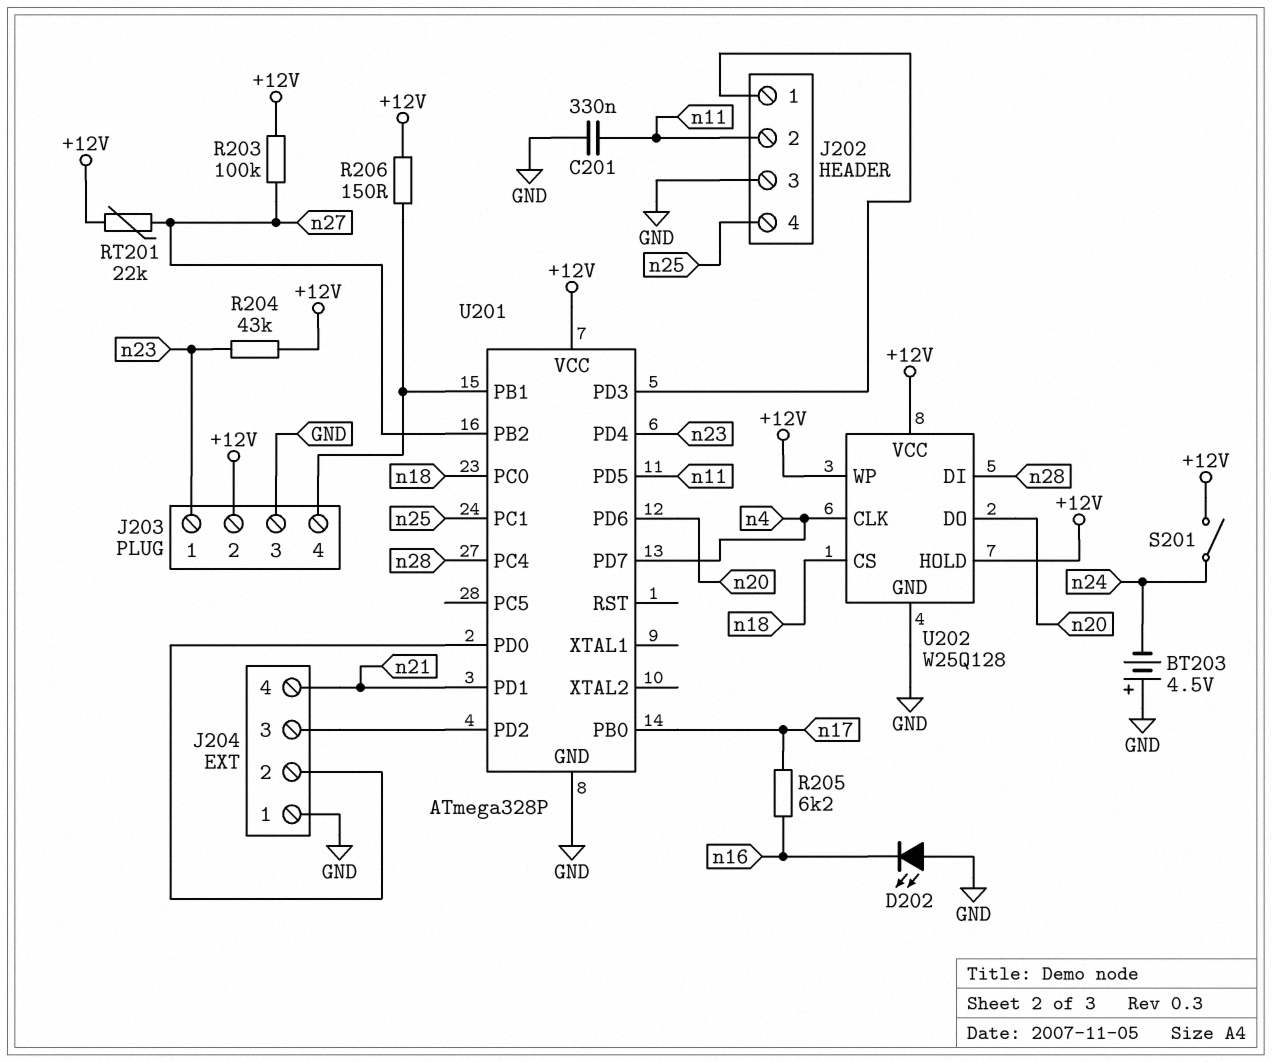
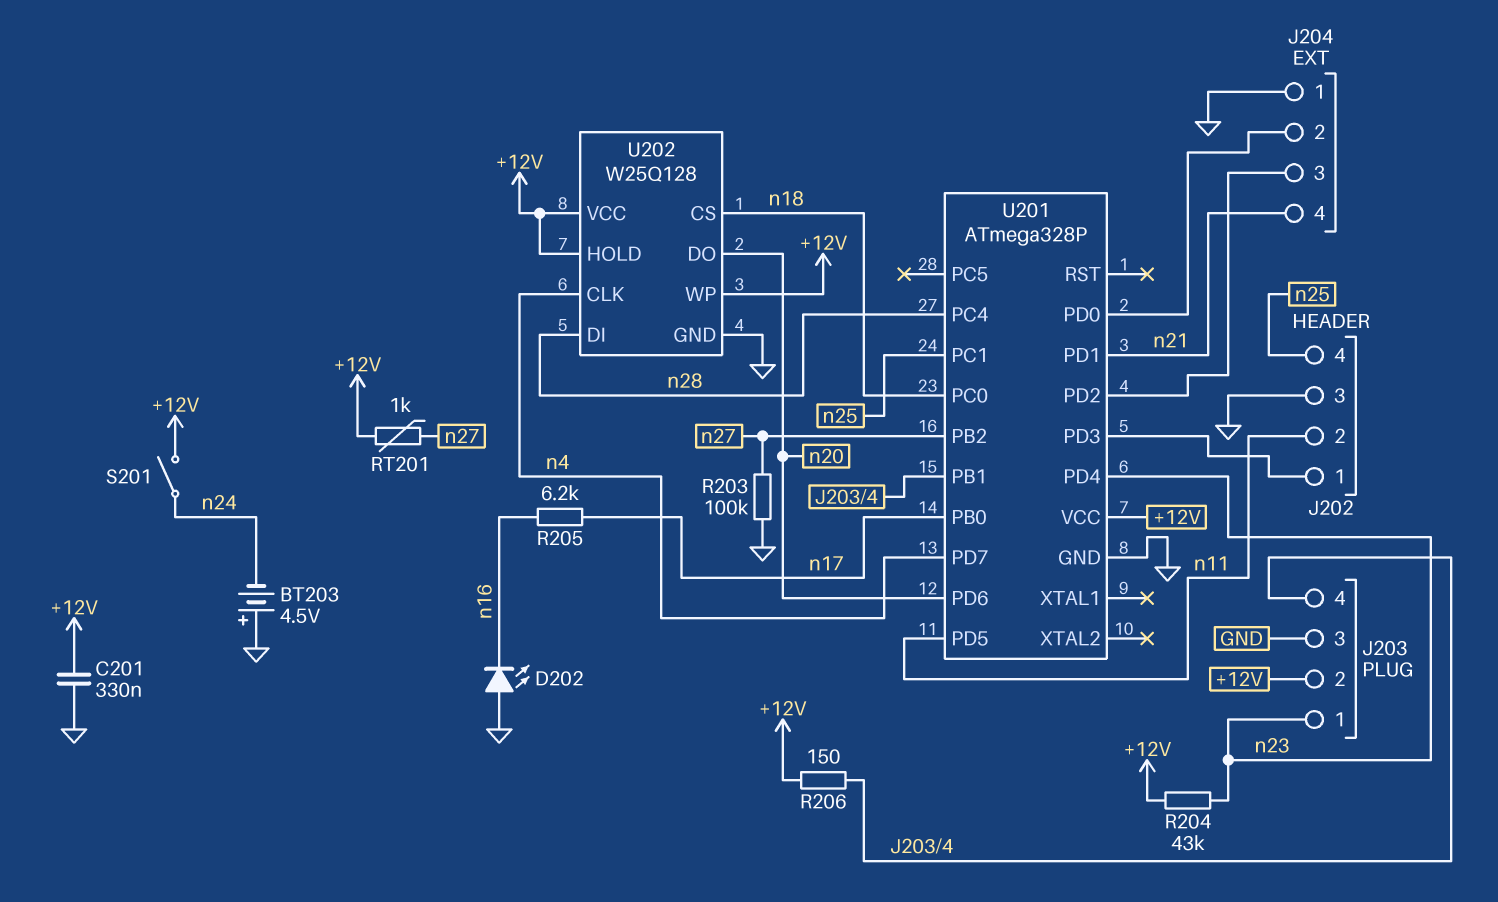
C201: 330nF (GND, n11) -> 330nF (+12V, GND)
R203: 100k (+12V, n27) -> 100k (GND, n27)
RT201: 22k (+12V, n27) -> 1k (+12V, n27)

